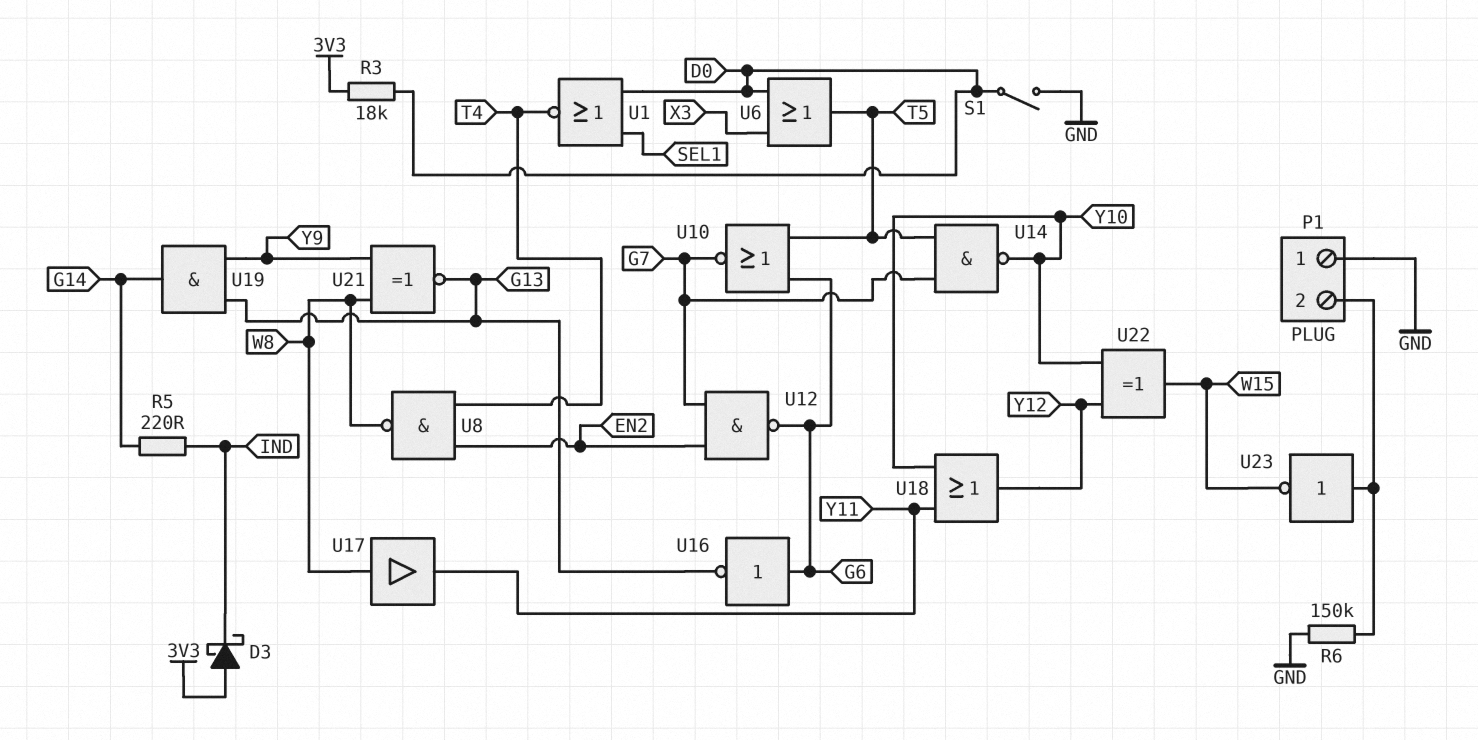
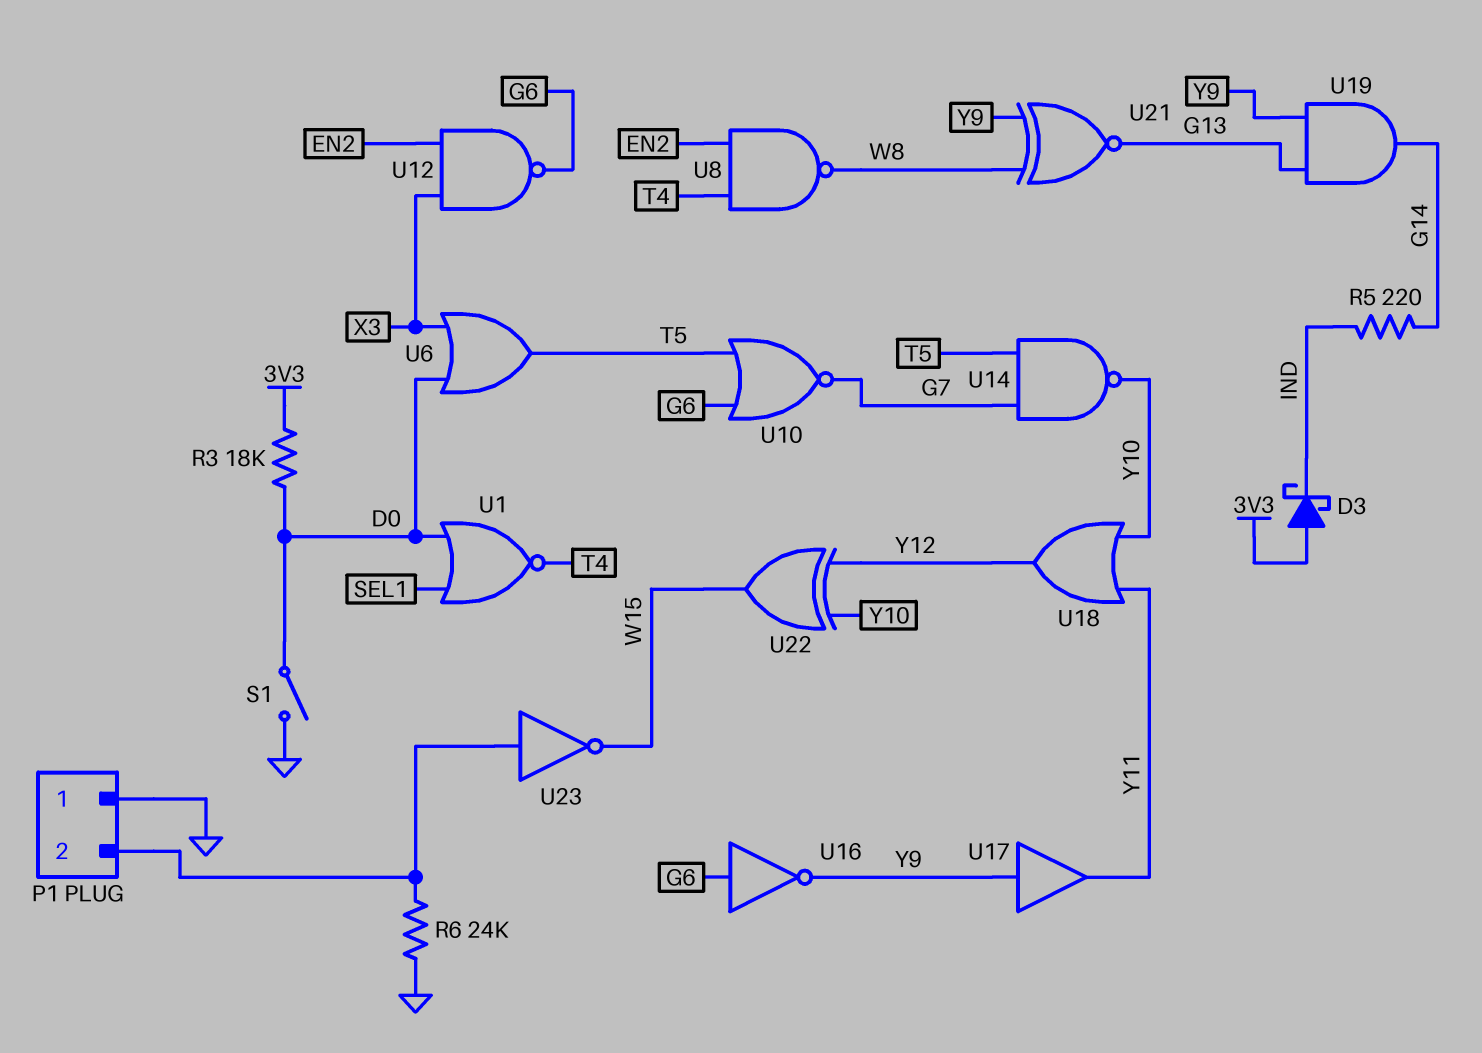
R6: 150k (GND, P1/2) -> 24k (GND, P1/2)
U12: NAND (in EN2, in G7, out G6) -> NAND (in EN2, in X3, out G6)
U16: NOT (in G6, out G13) -> NOT (in G6, out Y9)
U17: buffer (in W8, out Y11) -> buffer (in Y9, out Y11)

